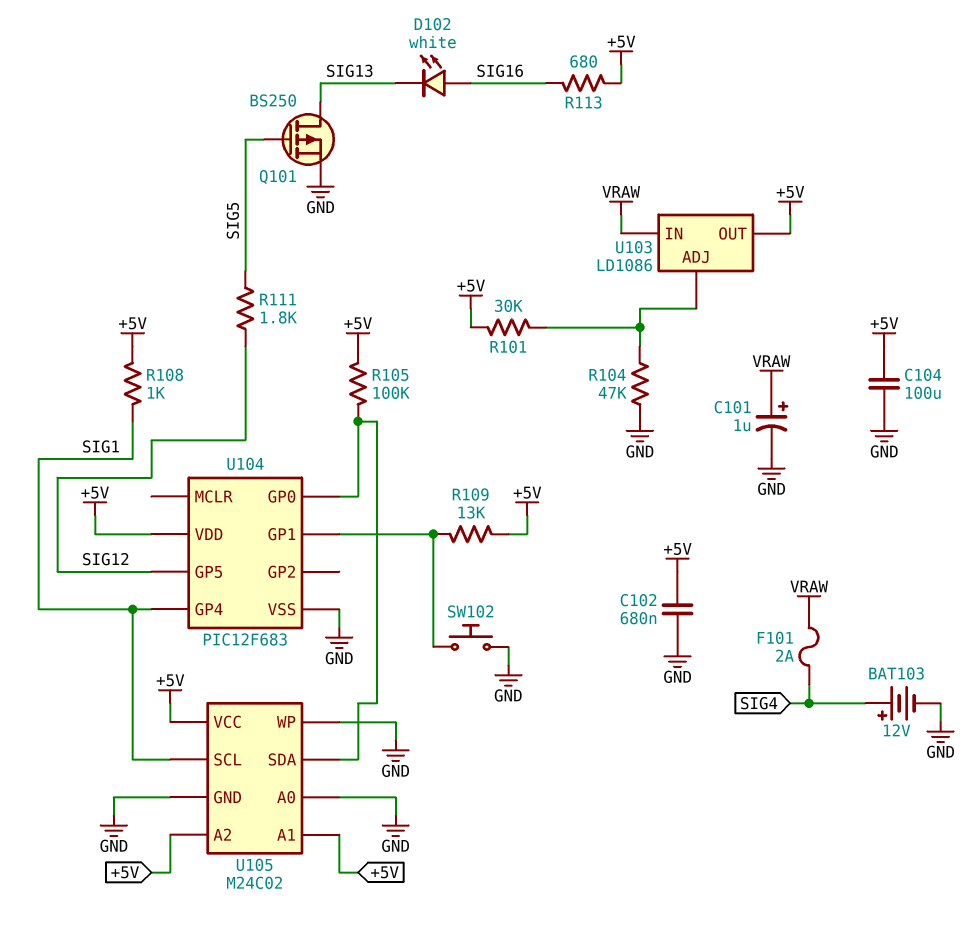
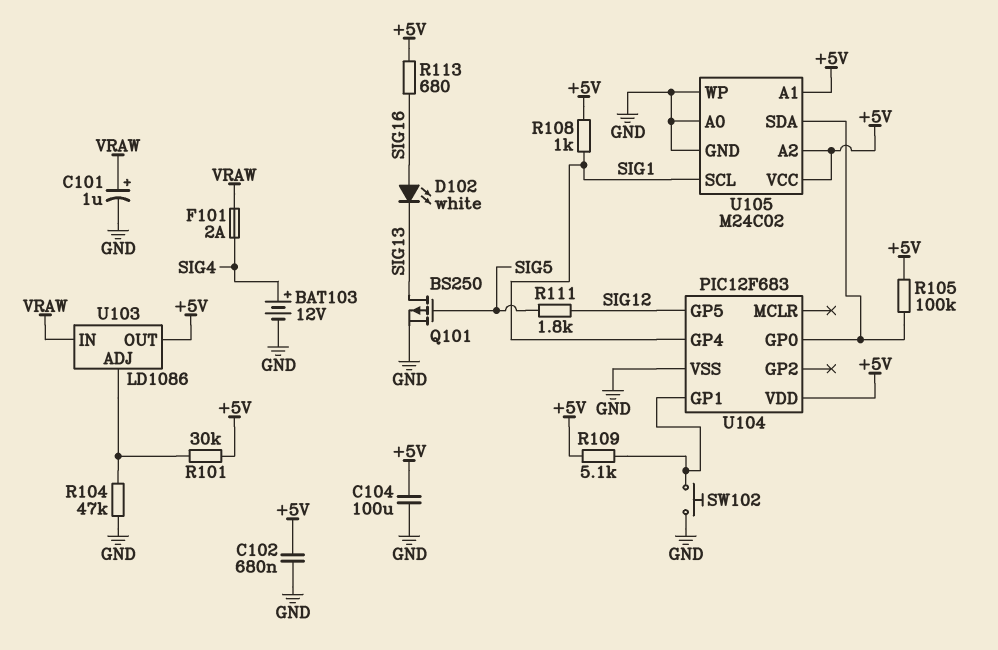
R109: 13k (+5V, U104/GP1) -> 5.1k (+5V, U104/GP1)

